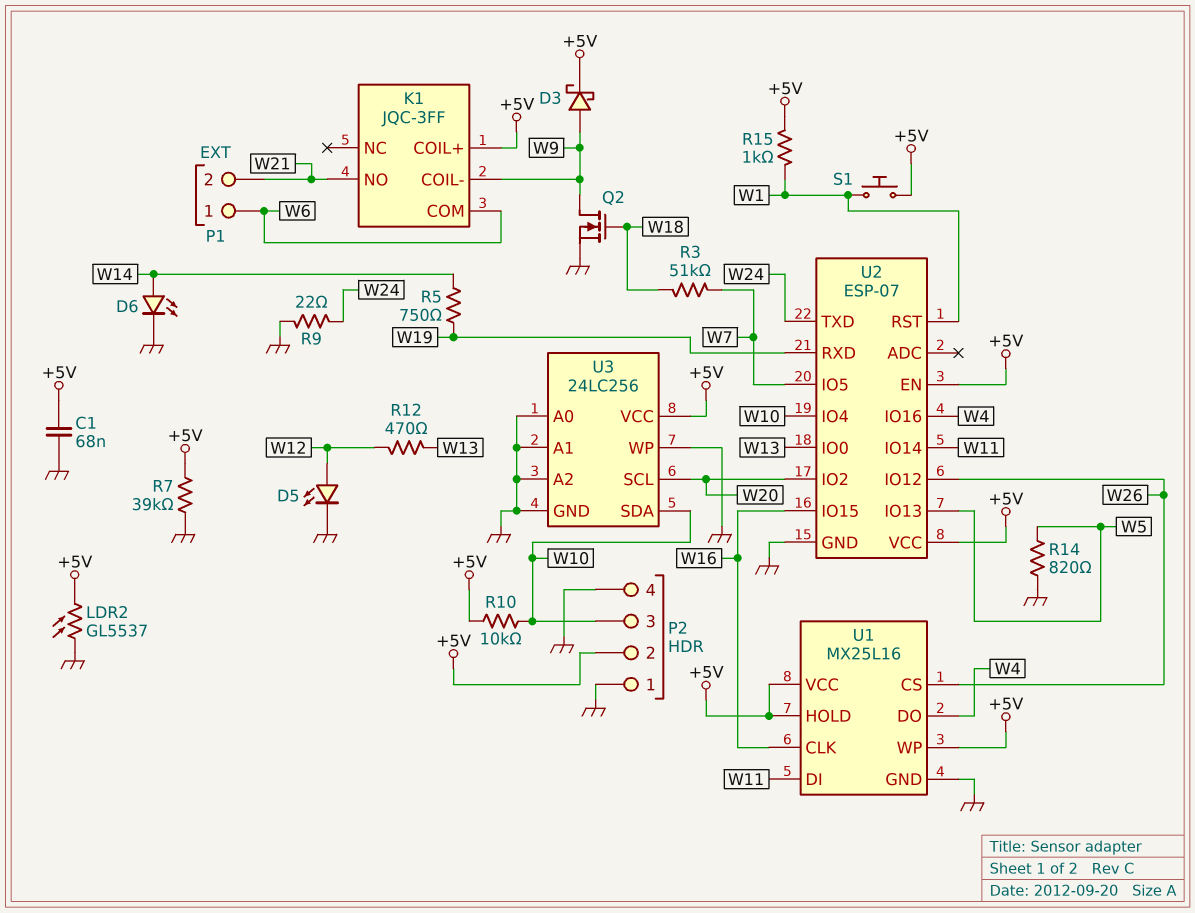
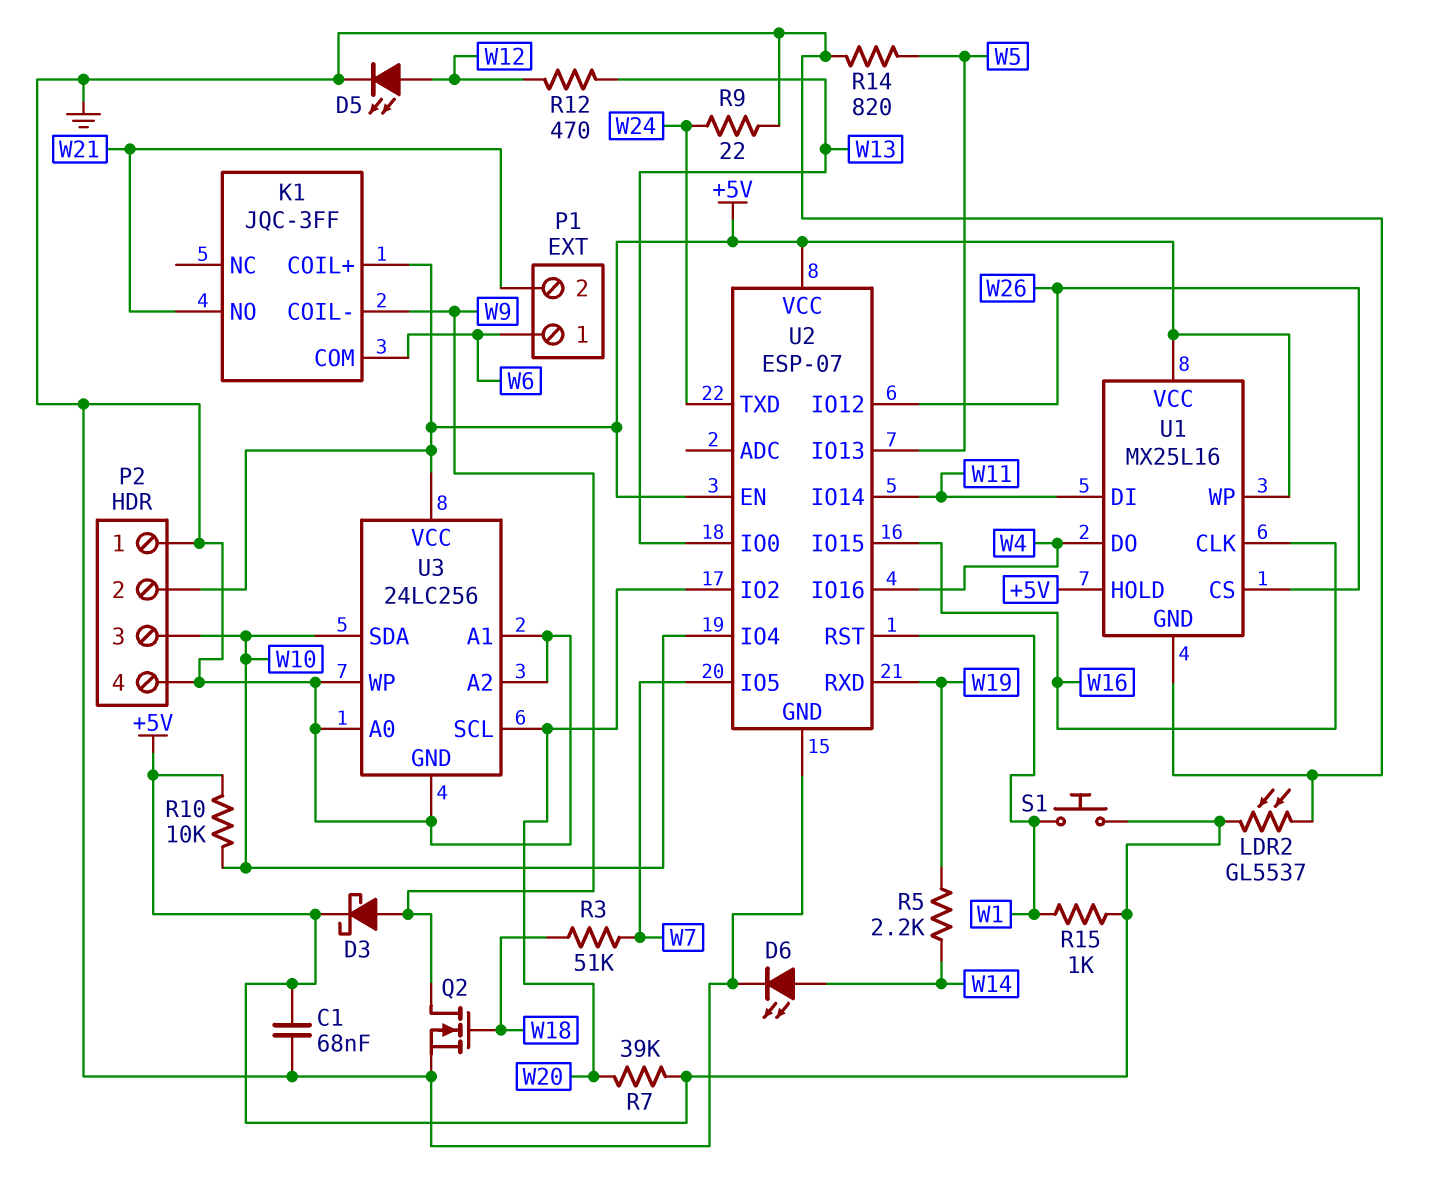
R5: 750 (W14, W19) -> 2.2k (W14, W19)
R7: 39k (+5V, GND) -> 39k (+5V, W20)

